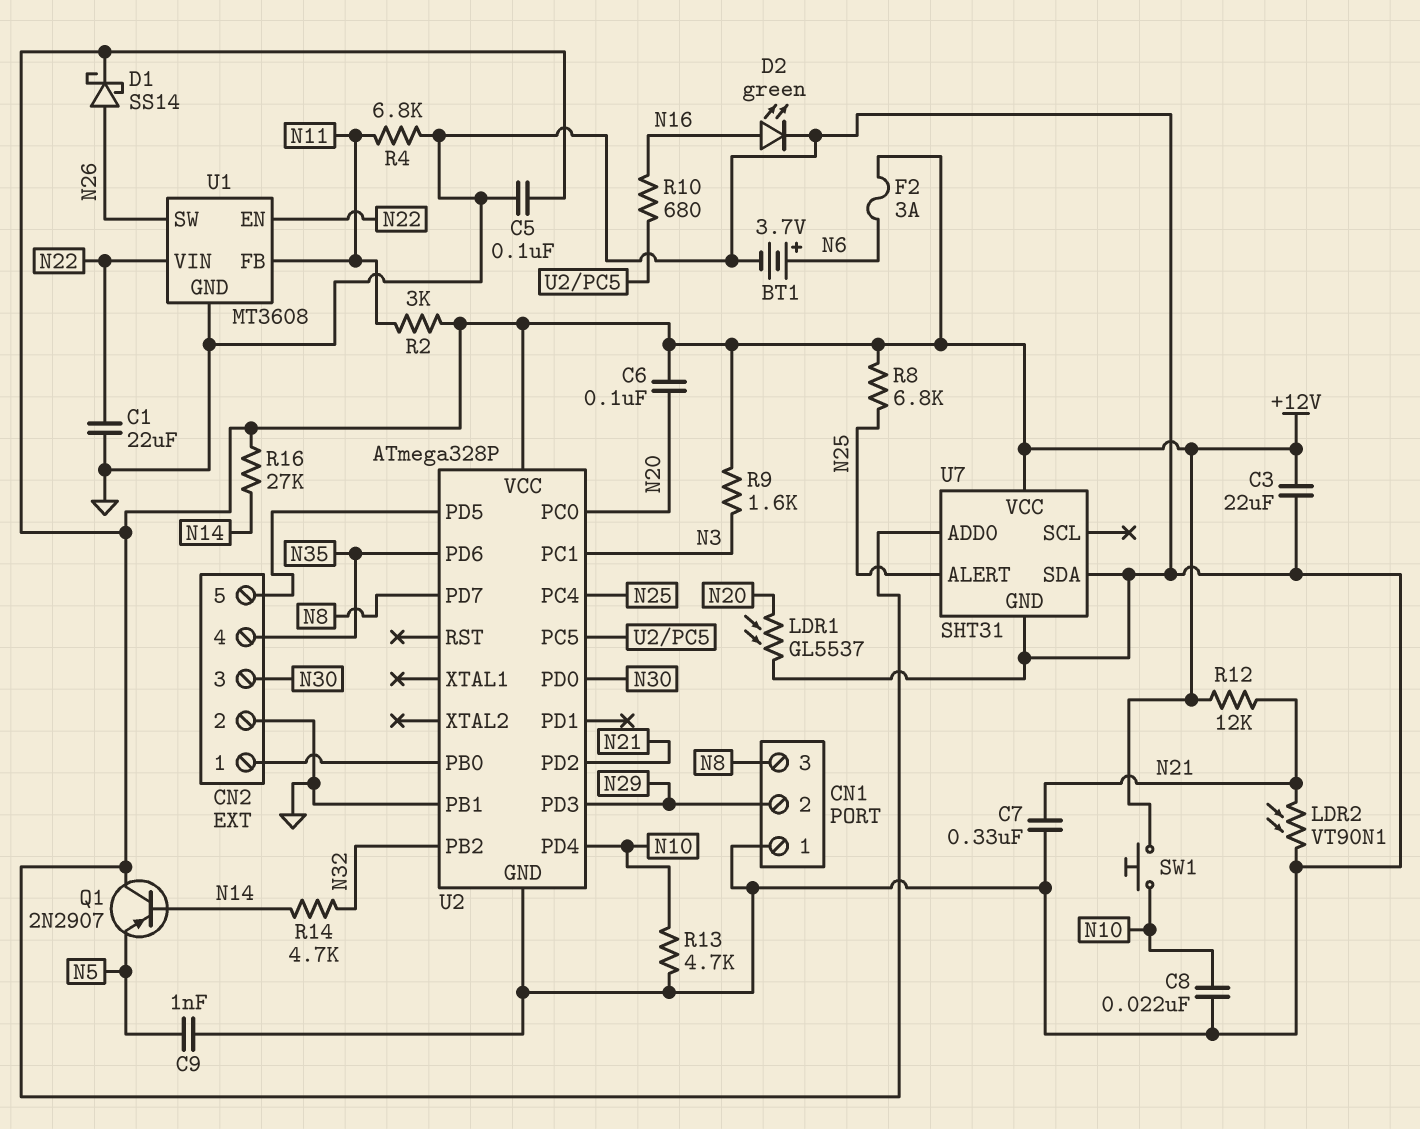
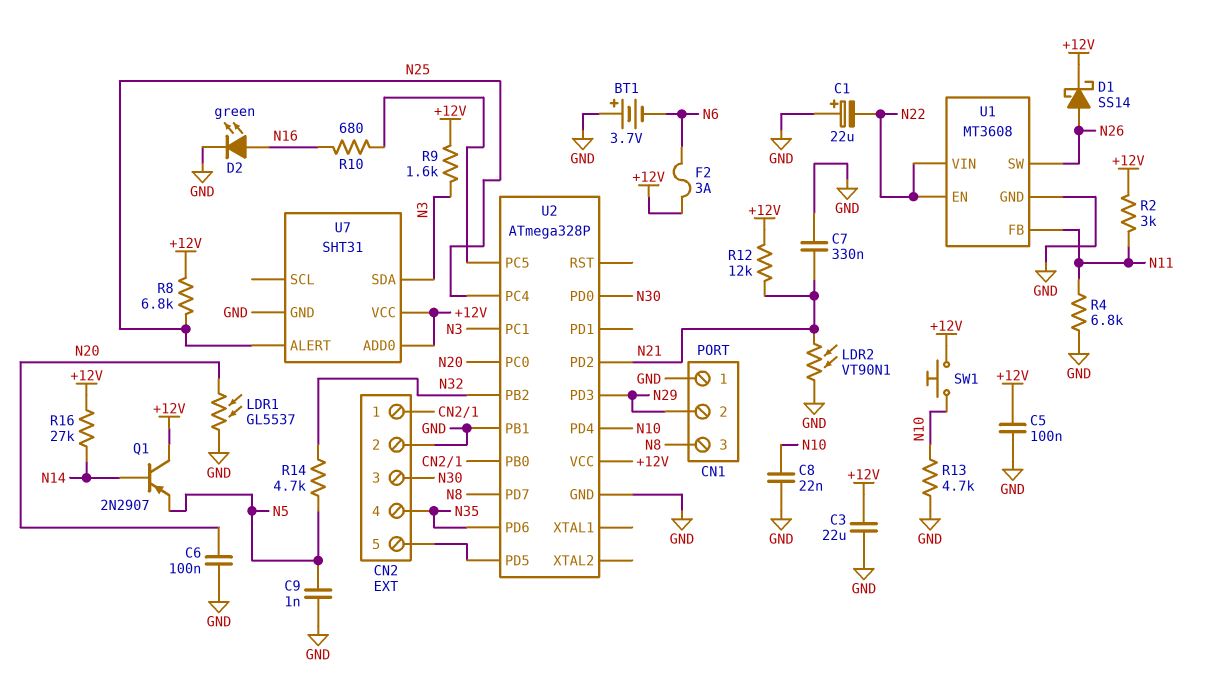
BT1: 3.7V (plus N6, minus GND) -> 3.7V (plus GND, minus N6)
C1: 22uF (GND, N22) -> 22uF (plus GND, minus N22)
C6: 100nF (+12V, N20) -> 100nF (GND, N20)
R14: 4.7k (N14, N32) -> 4.7k (N5, N32)
U7 pin SDA: GND -> N3

